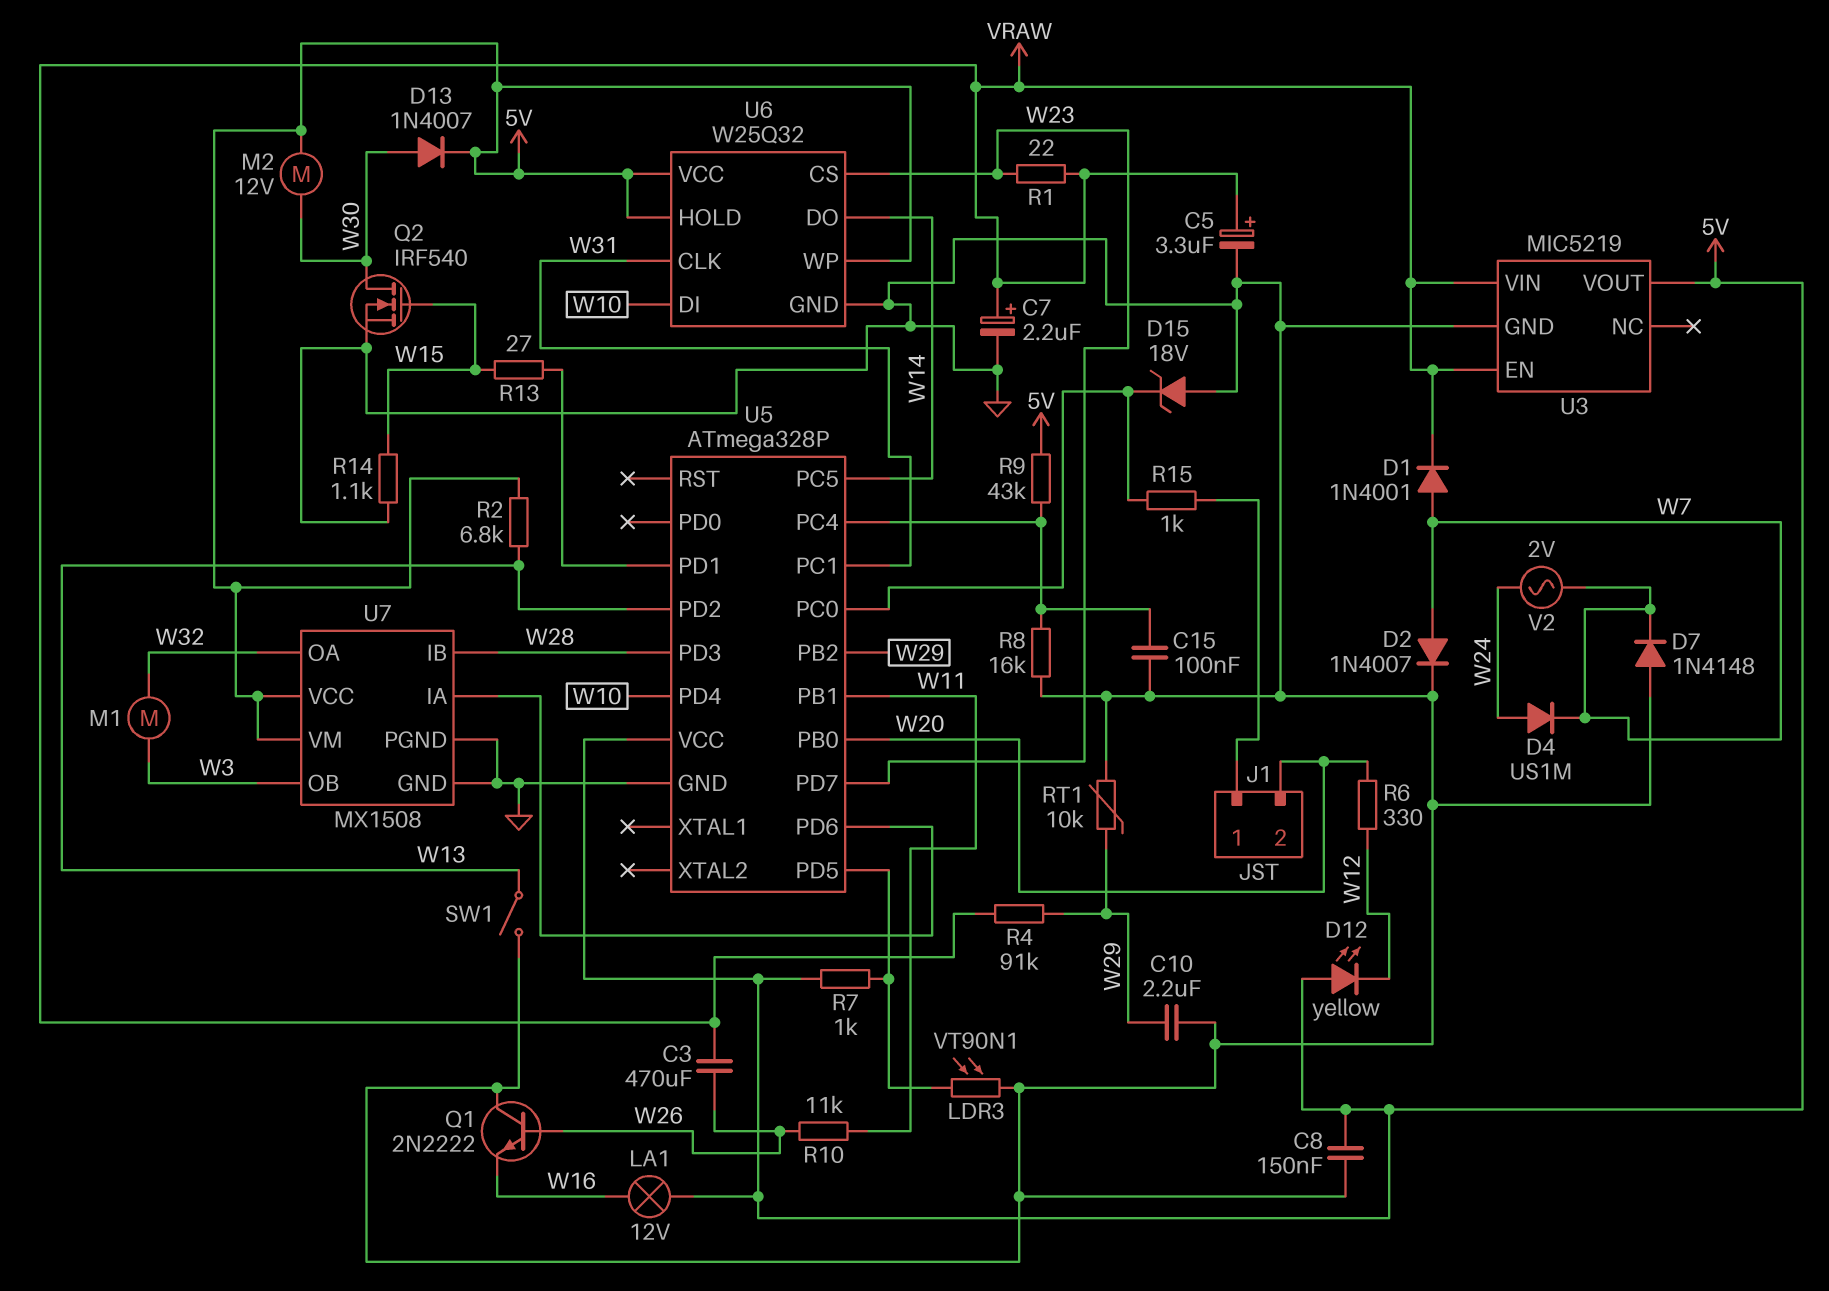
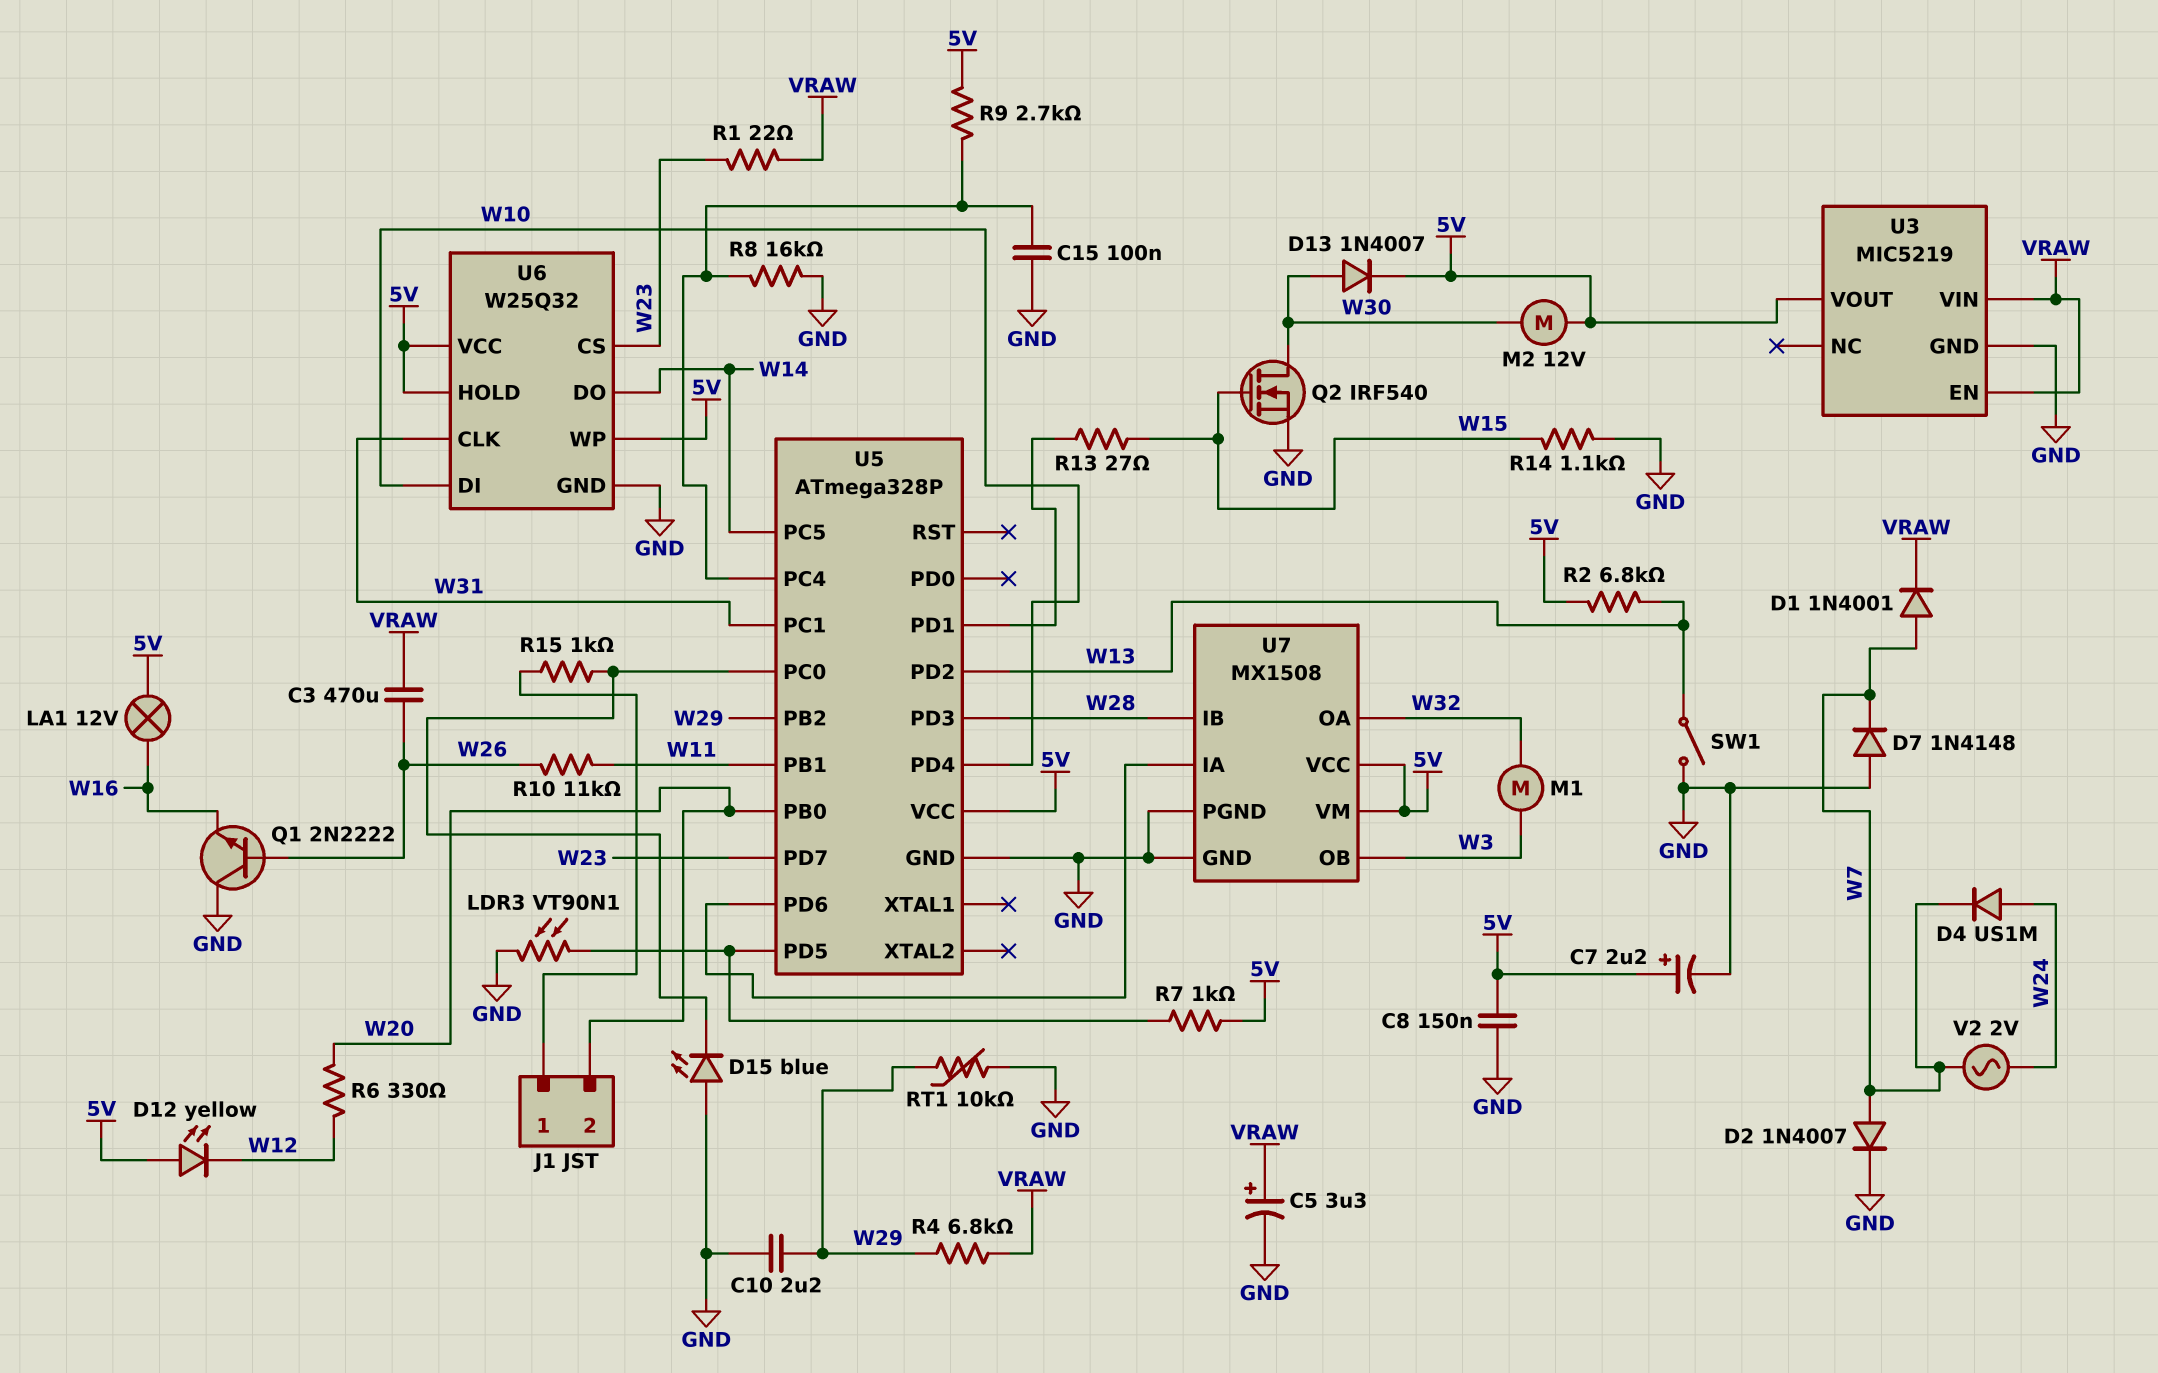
C7: 2.2uF (plus VRAW, minus GND) -> 2.2uF (plus 5V, minus GND)
D15: zener 18V (A GND, K U5/PC0) -> LED blue (A GND, K U5/PC0)
R4: 91k (VRAW, W29) -> 6.8k (VRAW, W29)
R9: 43k (5V, U5/PC4) -> 2.7k (5V, U5/PC4)

